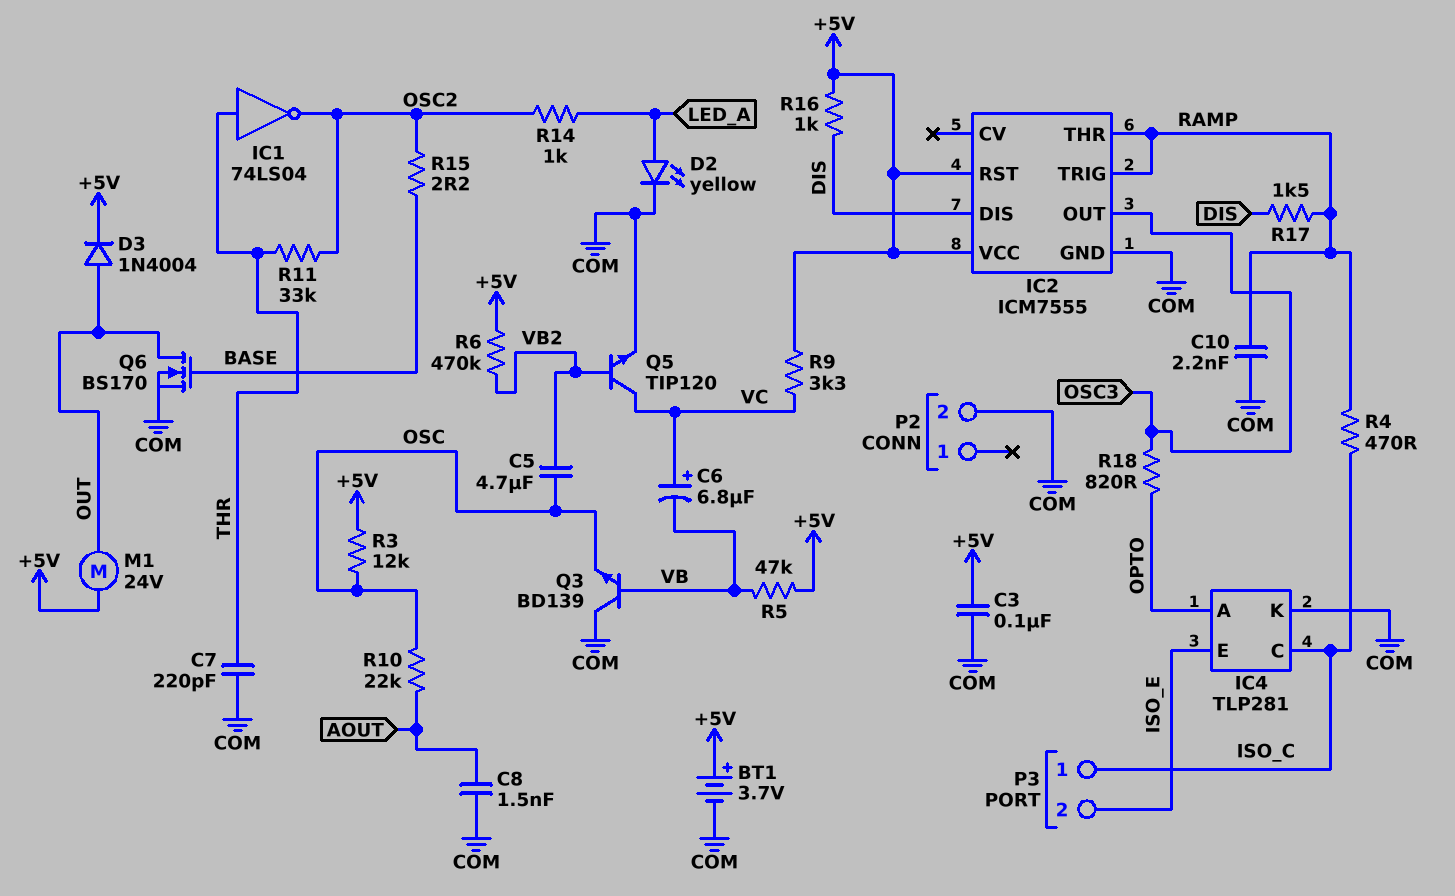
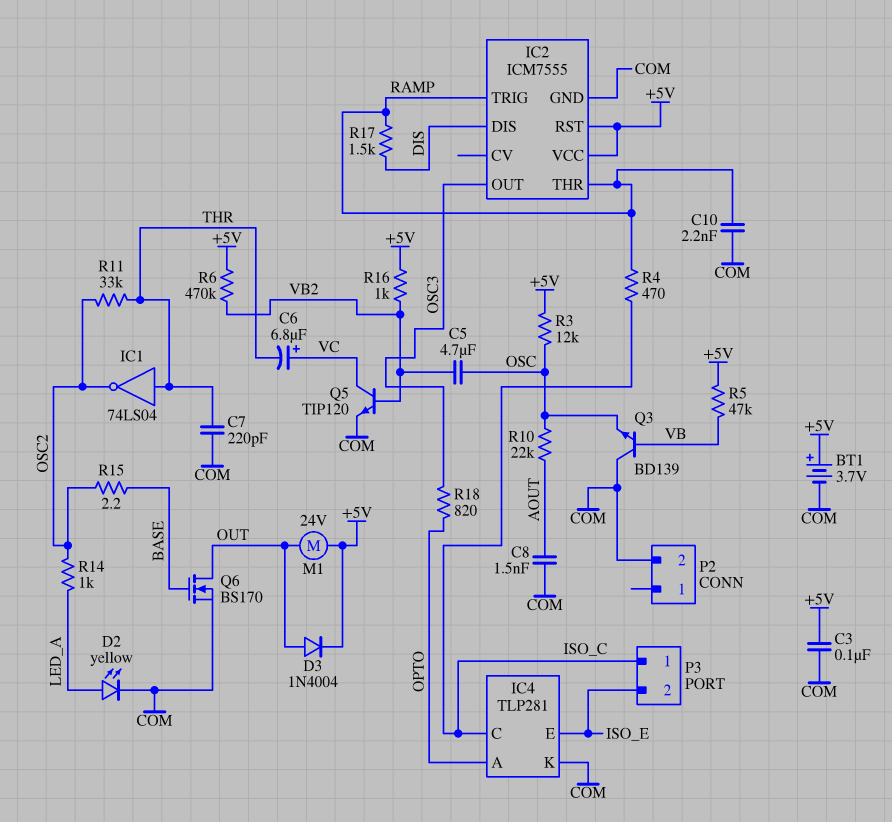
C6: 6.8uF (plus VC, minus VB) -> 6.8uF (plus VC, minus THR)
R9: 3.3k (+5V, VC) -> none
R16: 1k (+5V, DIS) -> 1k (+5V, VB2)

